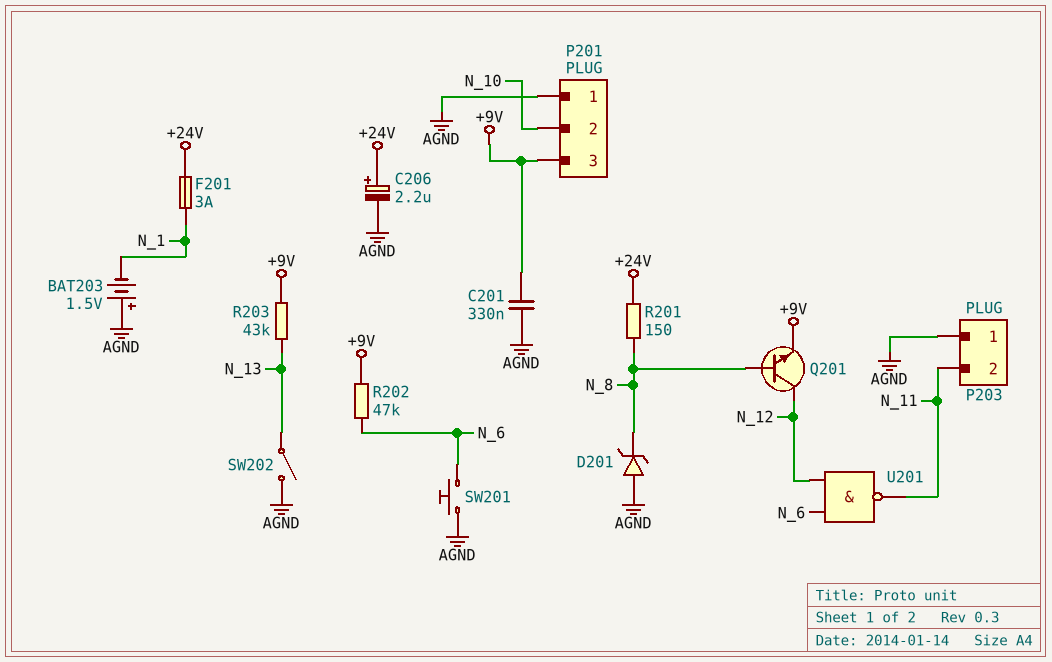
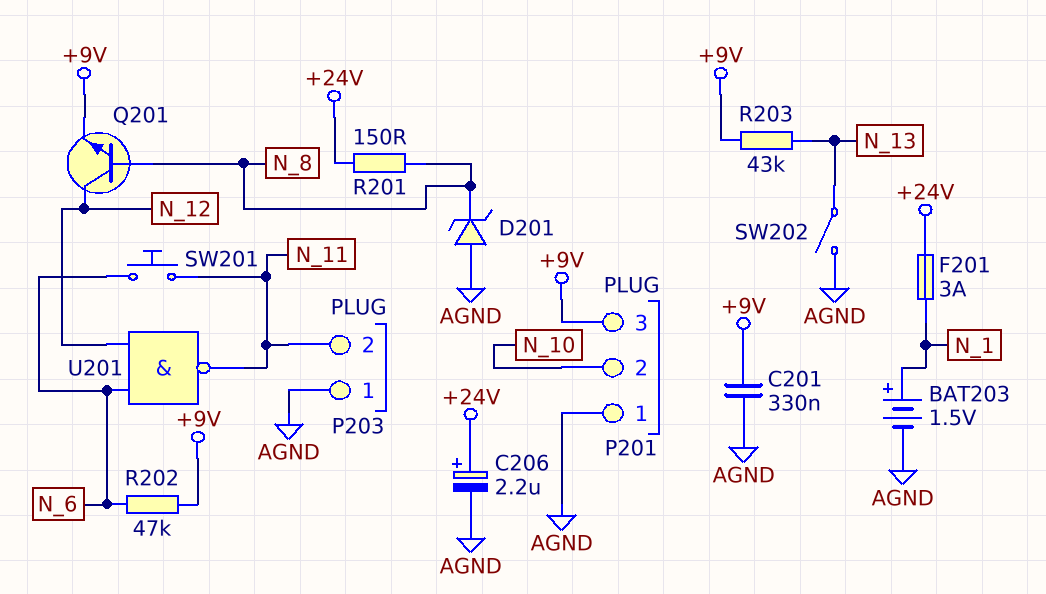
BAT203: 1.5V (plus AGND, minus N_1) -> 1.5V (plus N_1, minus AGND)
SW201: button (AGND, N_6) -> button (N_6, N_11)

